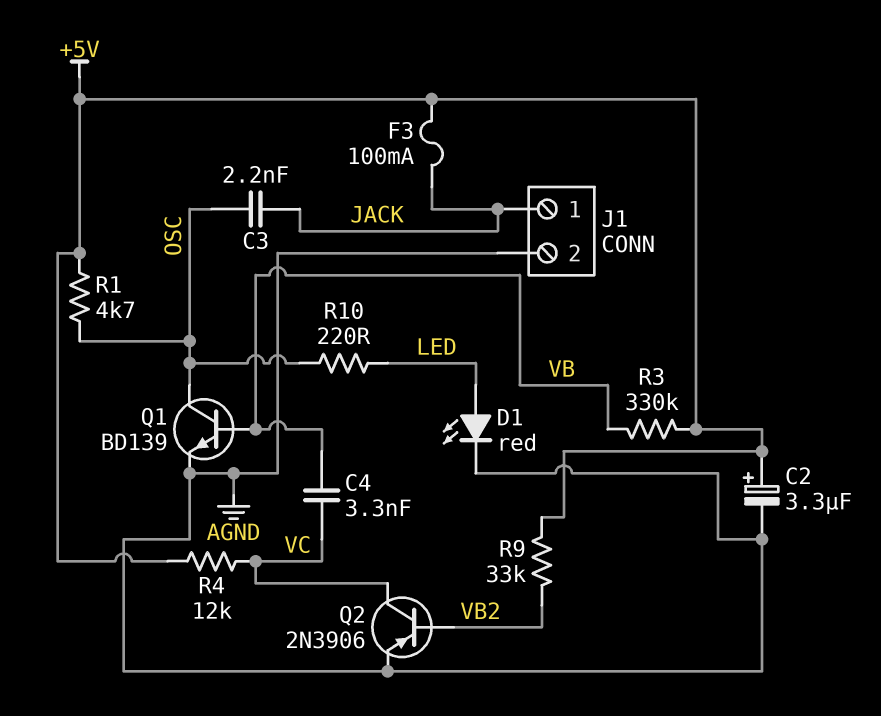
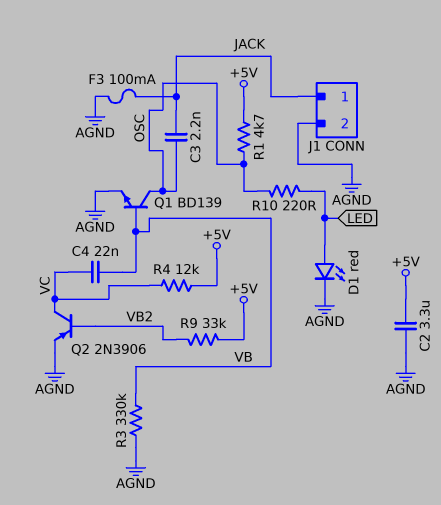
C2: 3.3uF (plus +5V, minus AGND) -> 3.3uF (+5V, AGND)
C4: 3.3nF (VB, VC) -> 22nF (VB, VC)
F3: 100mA (+5V, JACK) -> 100mA (AGND, JACK)
R3: 330k (+5V, VB) -> 330k (AGND, VB)

